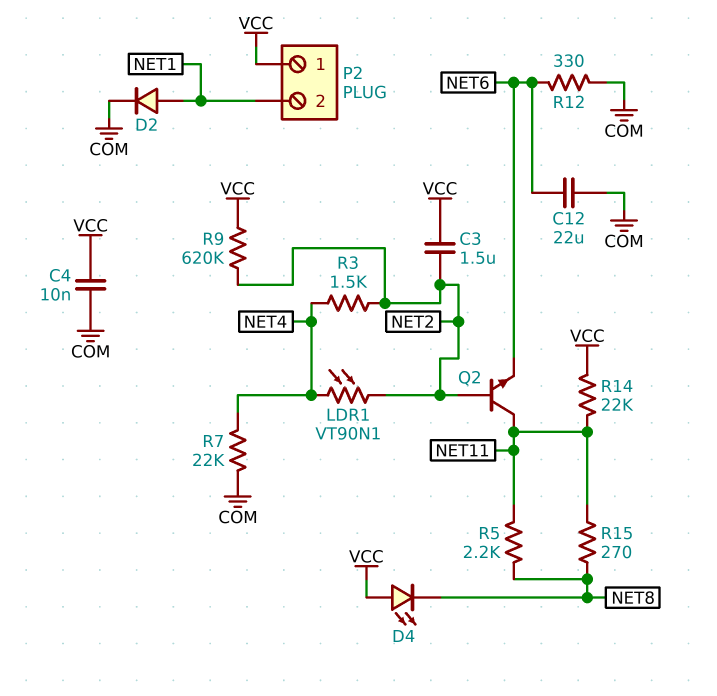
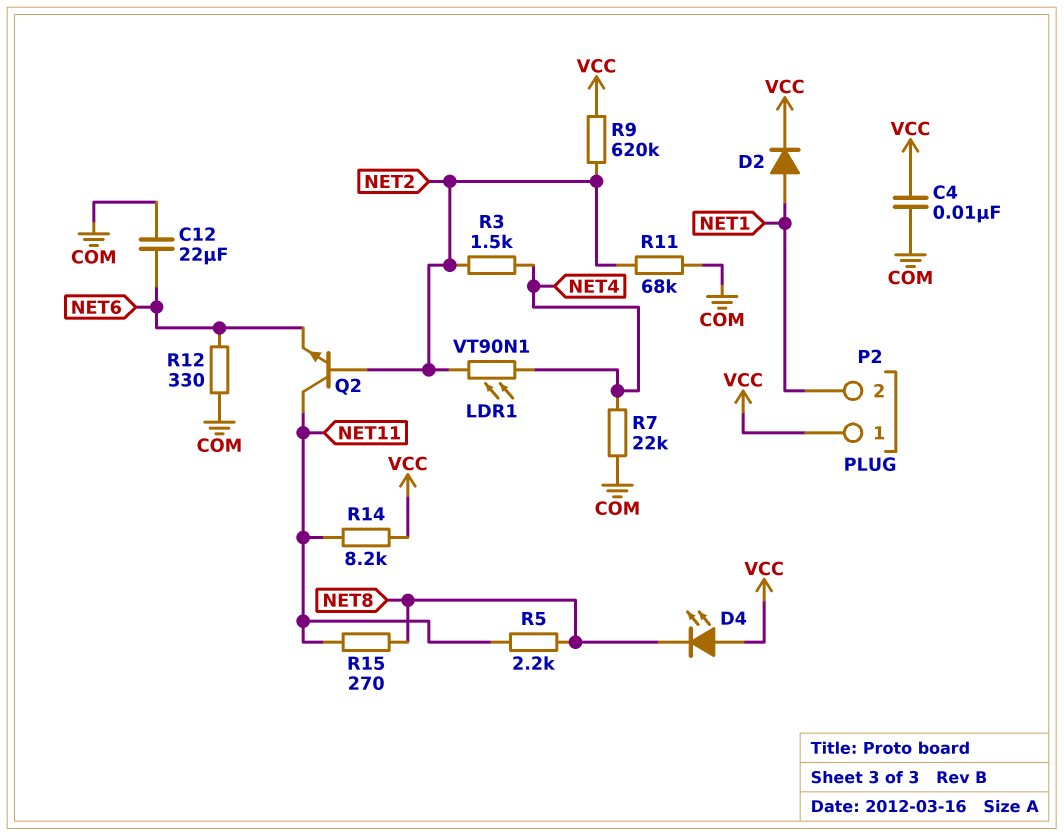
C3: 1.5uF (NET2, VCC) -> none
D2: diode (A NET1, K COM) -> diode (A NET1, K VCC)
R11: none -> 68k (COM, NET2)
R14: 22k (NET11, VCC) -> 8.2k (NET11, VCC)

